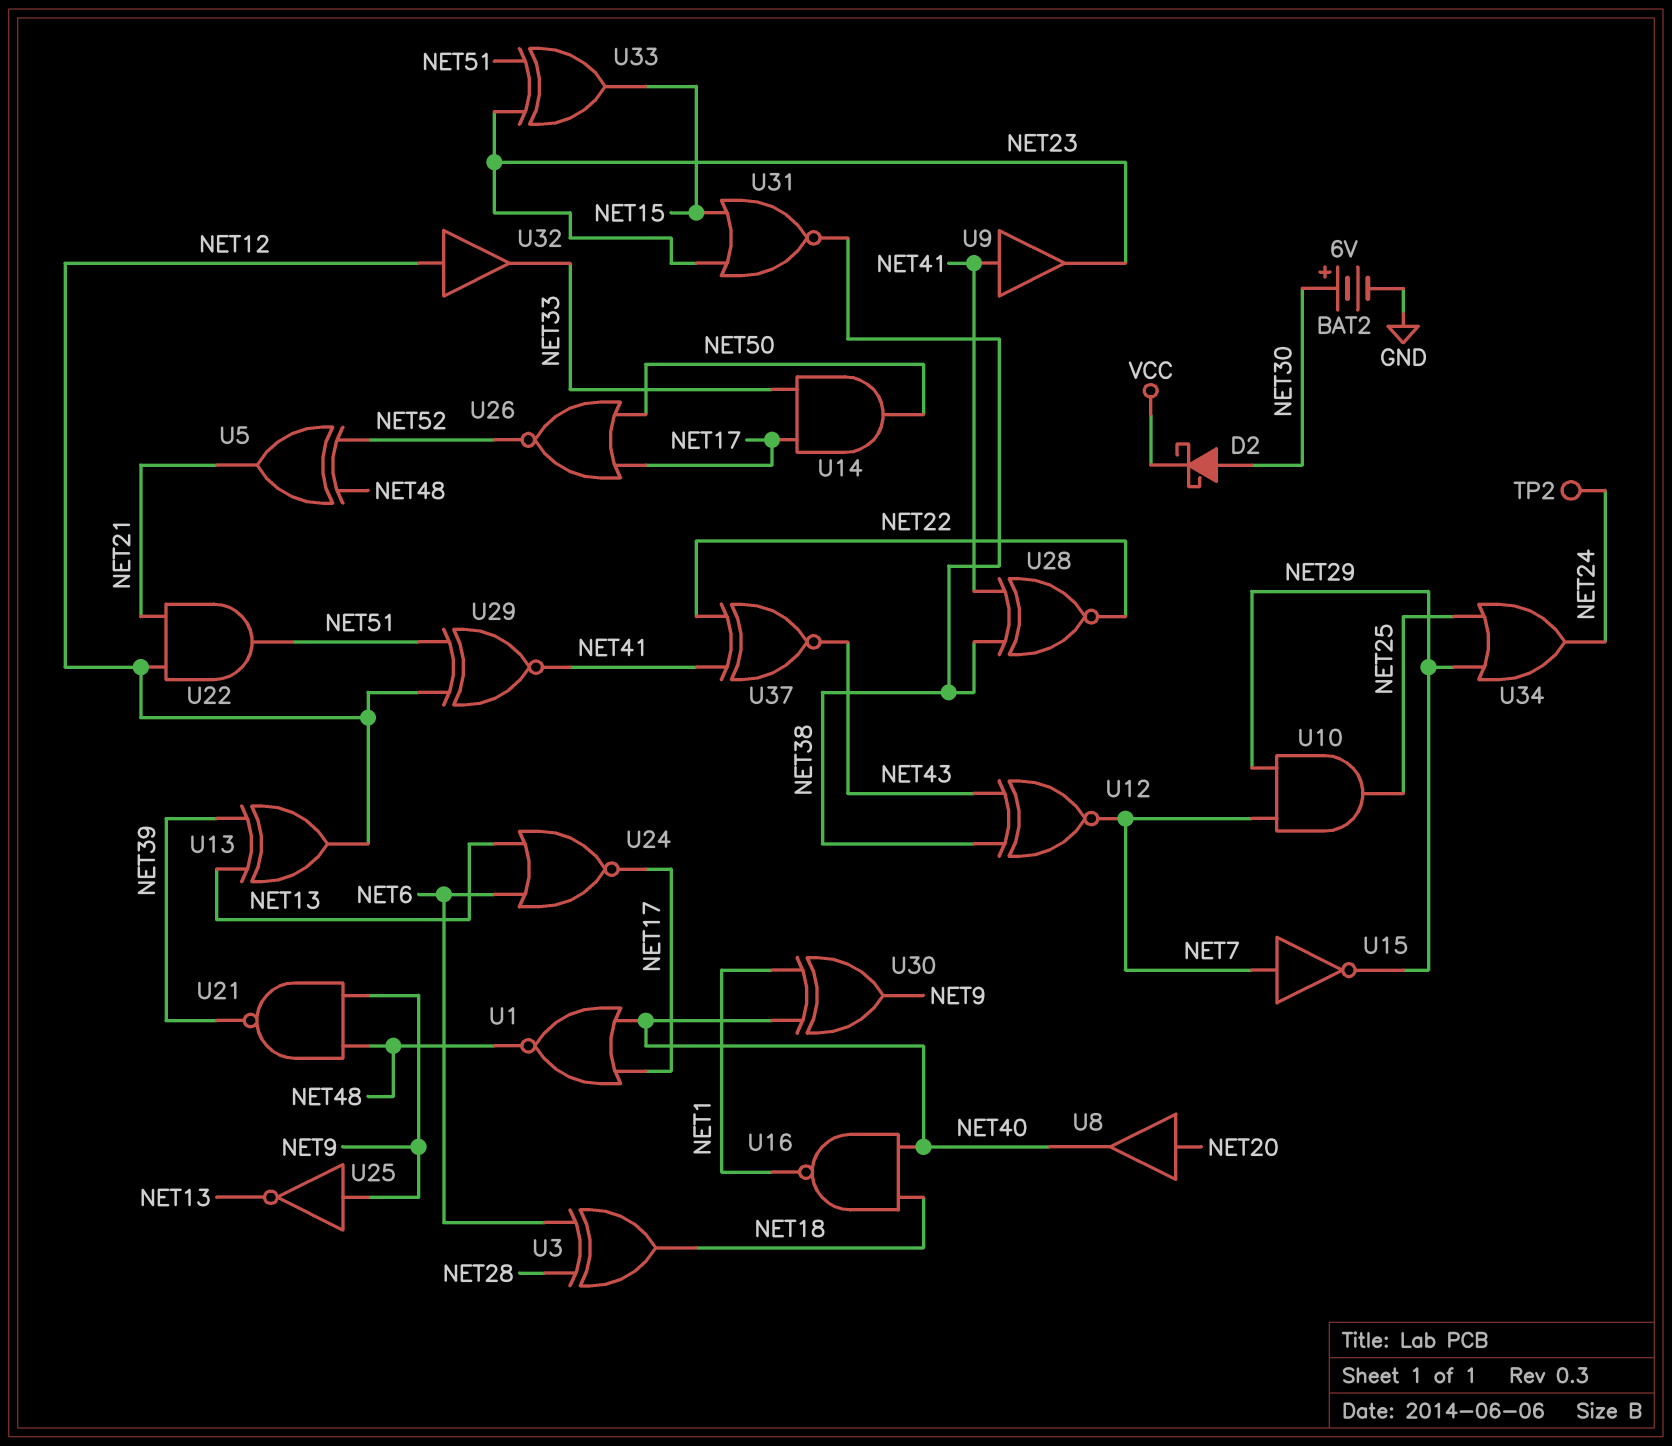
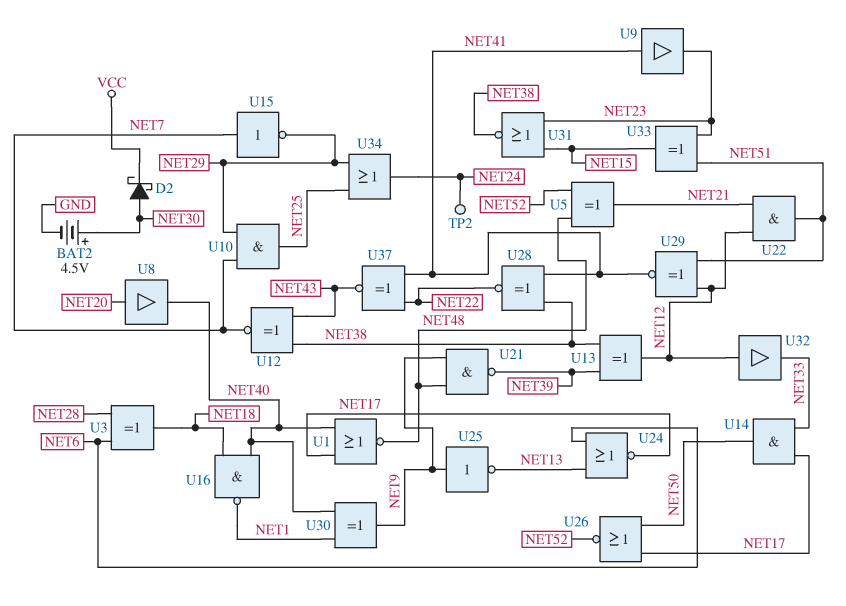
BAT2: 6V (plus NET30, minus GND) -> 4.5V (plus NET30, minus GND)
U13: XOR (in NET13, in NET39, out NET12) -> XOR (in NET38, in NET39, out NET12)

